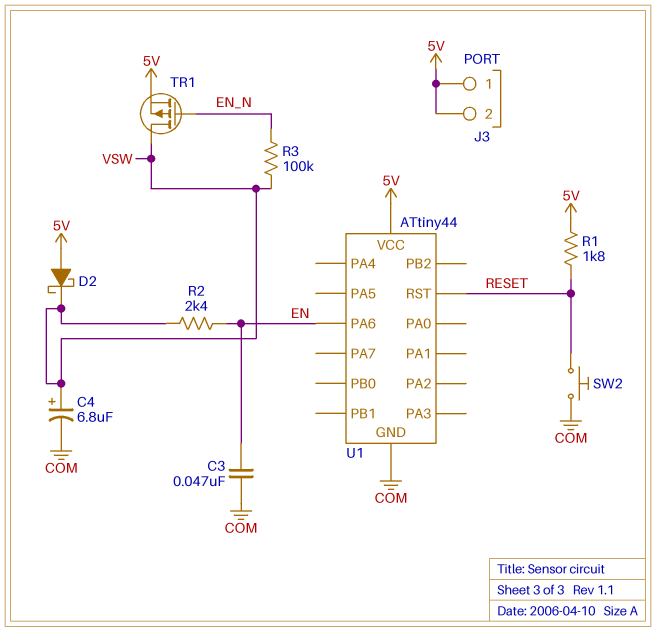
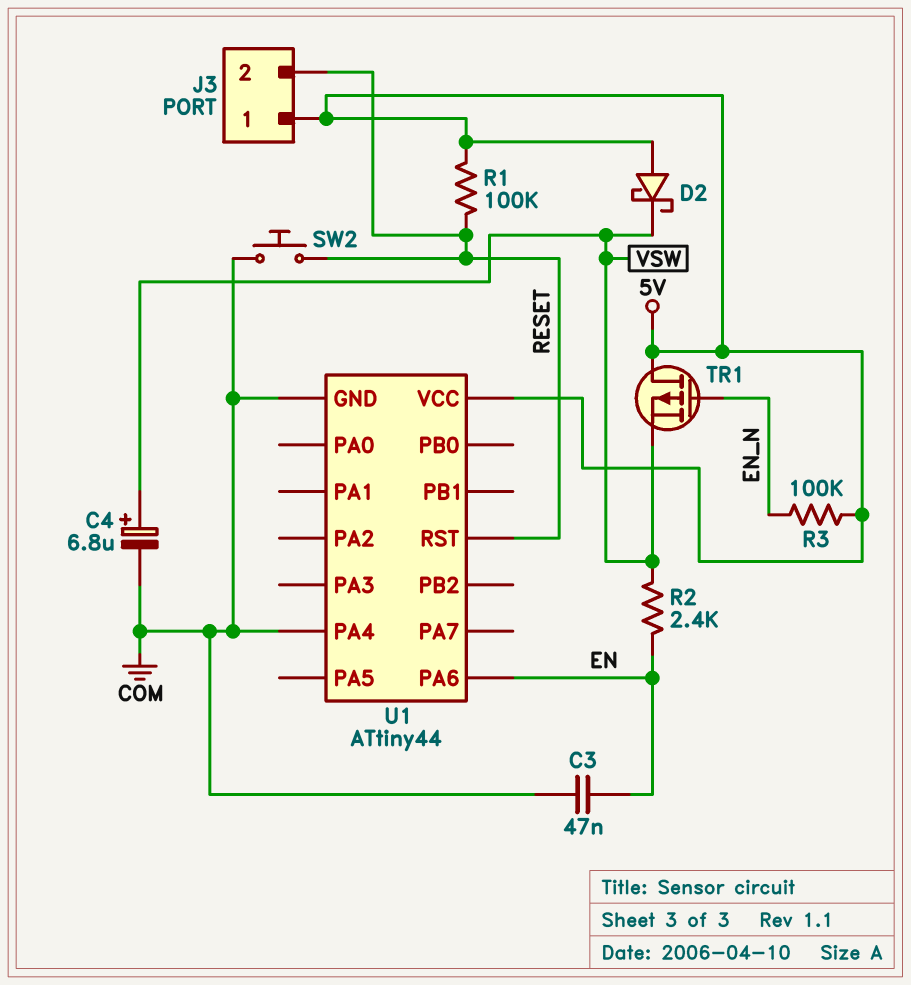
J3 pin 2: 5V -> RESET
R1: 1.8k (5V, RESET) -> 100k (5V, RESET)
R3: 100k (EN_N, VSW) -> 100k (5V, EN_N)
TR1: PMOS (G EN_N, D VSW, S 5V) -> PMOS (G EN_N, D 5V, S VSW)
U1 pin PA4: none -> COM

